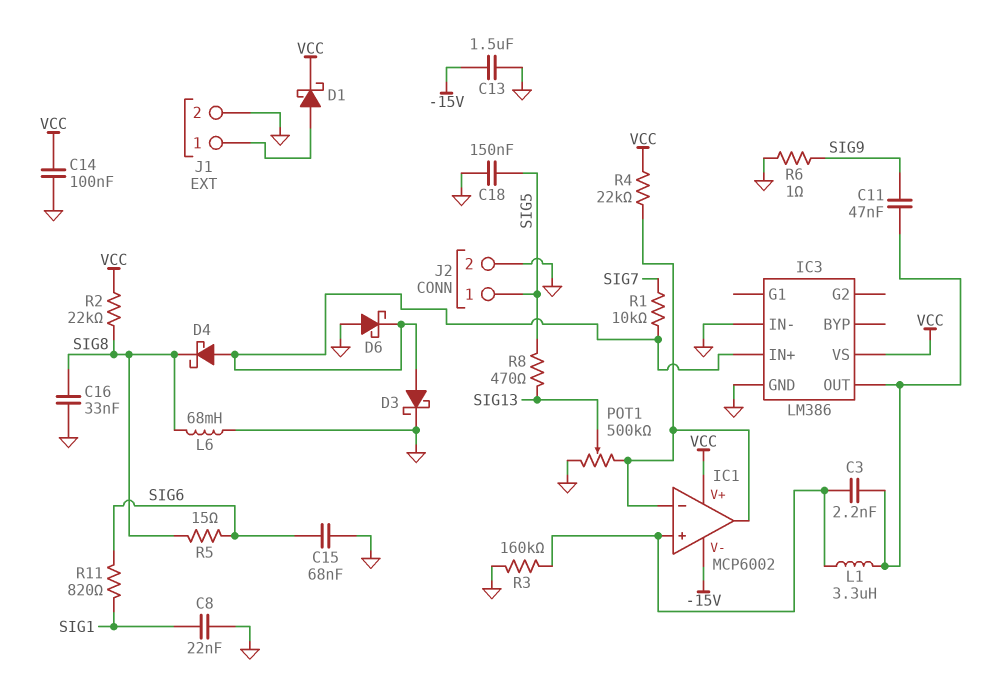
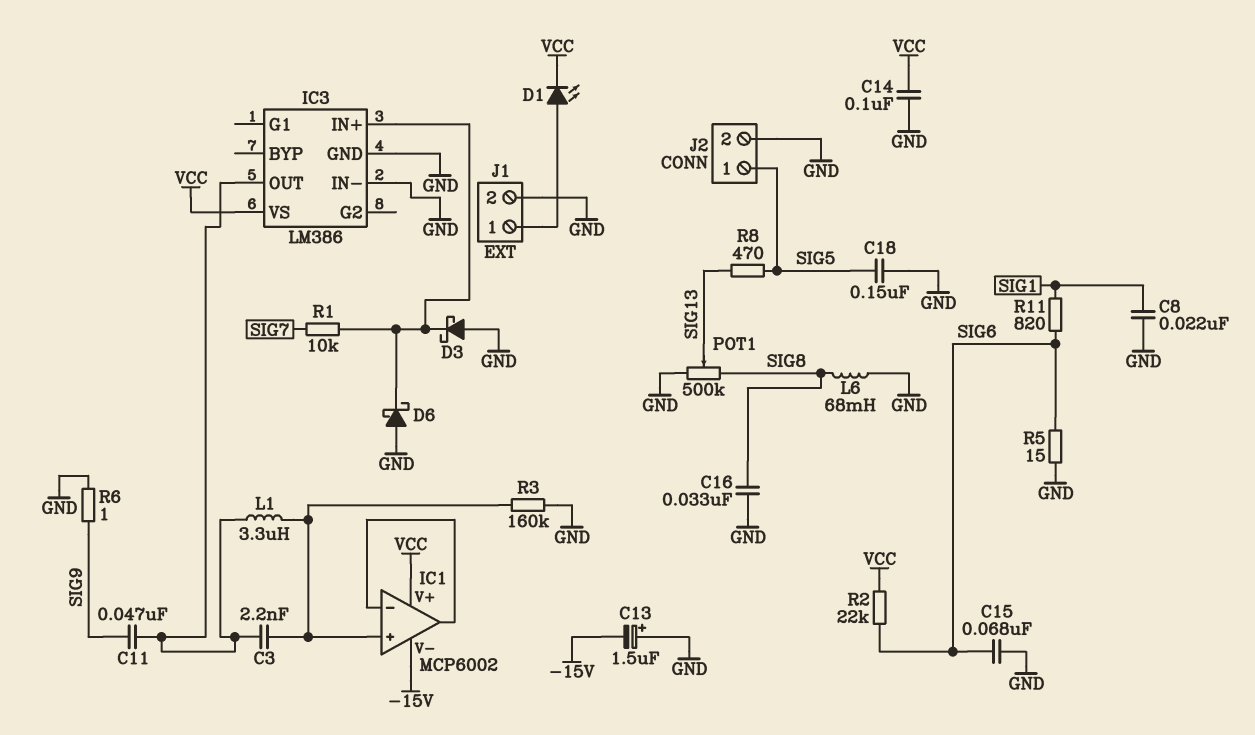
C13: 1.5uF (-15V, GND) -> 1.5uF (plus GND, minus -15V)
D1: schottky (A J1/1, K VCC) -> LED (A J1/1, K VCC)
D3: schottky (A IC3/IN+, K GND) -> schottky (A GND, K IC3/IN+)
D4: schottky (A IC3/IN+, K SIG8) -> none
POT1: 500k (GND, IC1/in-, wiper SIG13) -> 500k (GND, SIG8, wiper SIG13)
R2: 22k (SIG8, VCC) -> 22k (SIG6, VCC)
R4: 22k (IC1/in-, VCC) -> none
R5: 15 (SIG6, SIG8) -> 15 (GND, SIG6)

